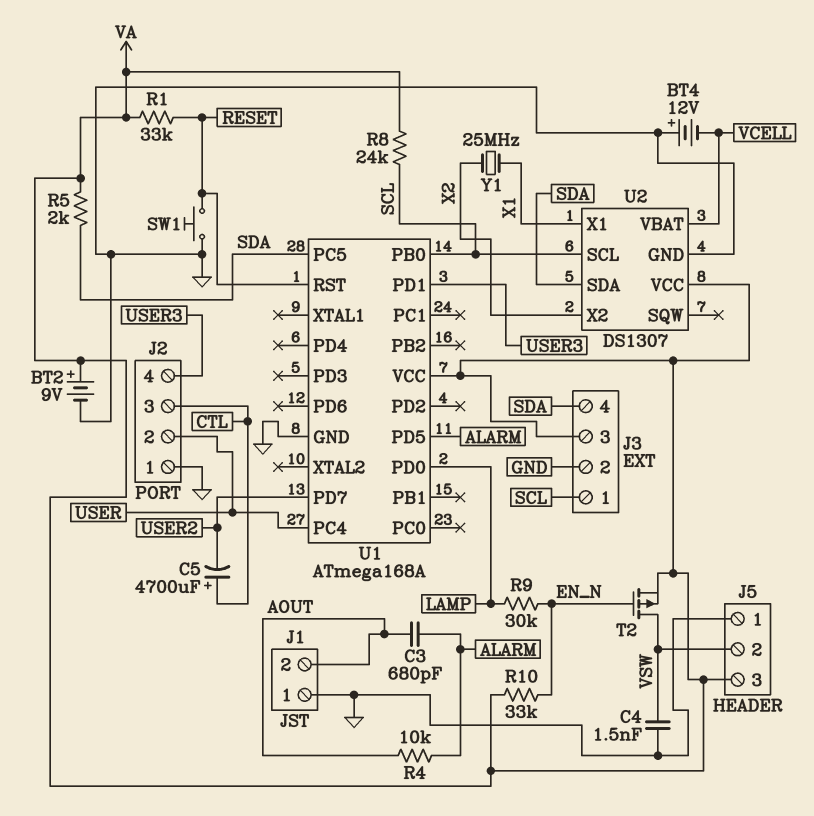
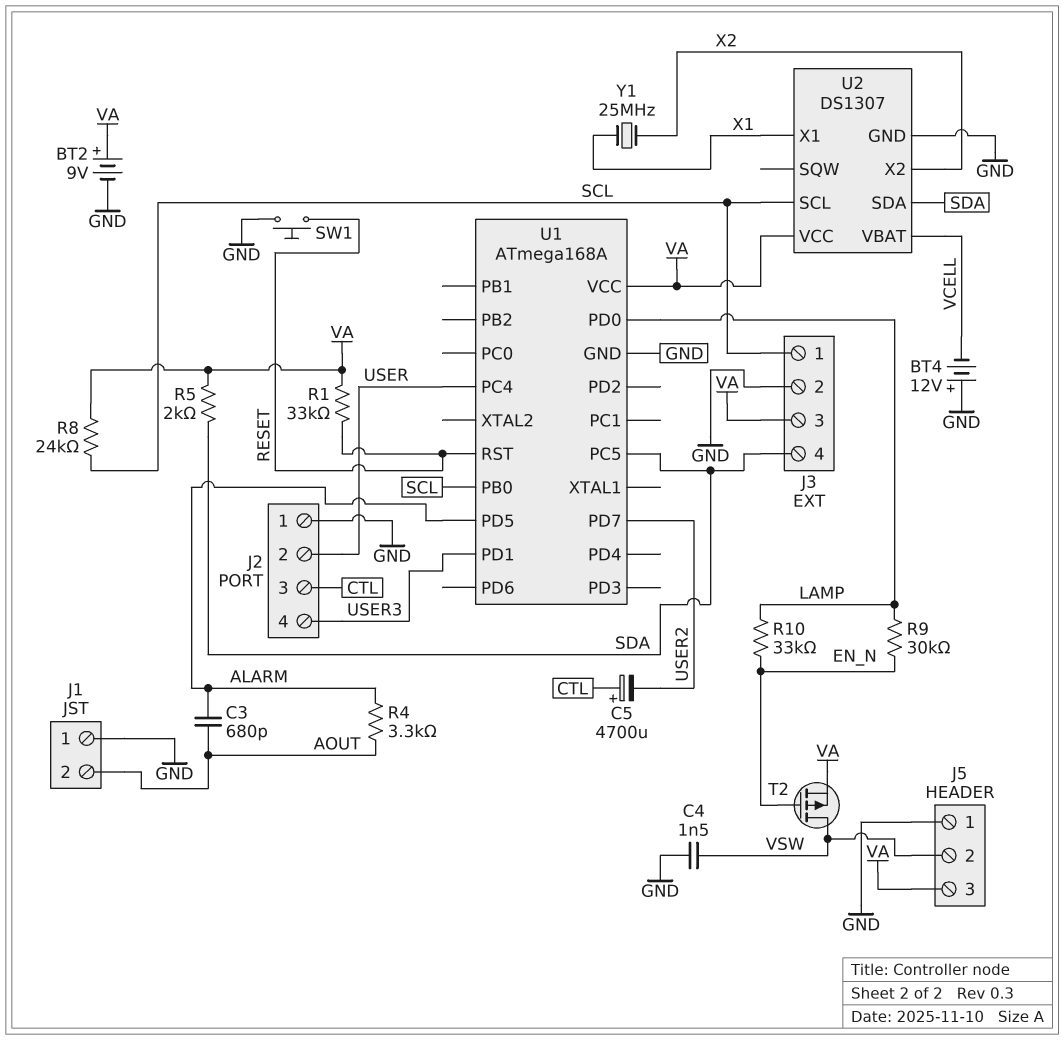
R4: 10k (ALARM, AOUT) -> 3.3k (ALARM, AOUT)
R10: 33k (EN_N, VA) -> 33k (EN_N, LAMP)

